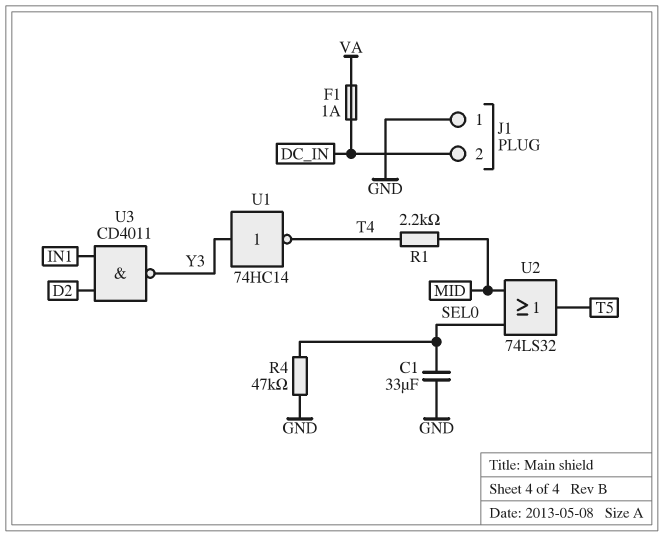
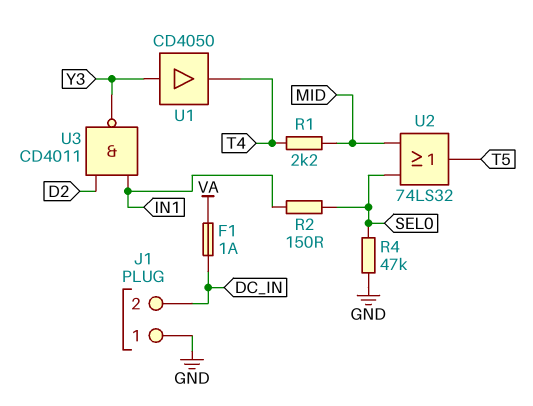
C1: 33uF (GND, SEL0) -> none
R2: none -> 150 (IN1, SEL0)
U1: NOT 74HC14 (in Y3, out T4) -> buffer CD4050 (in Y3, out T4)

